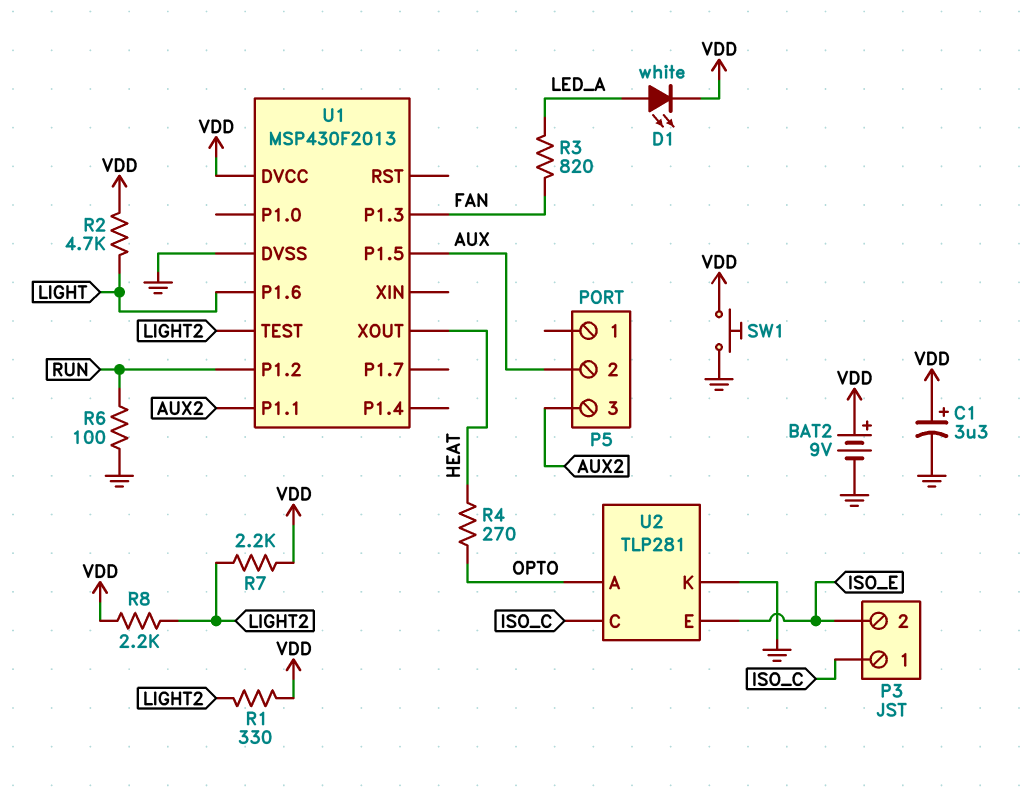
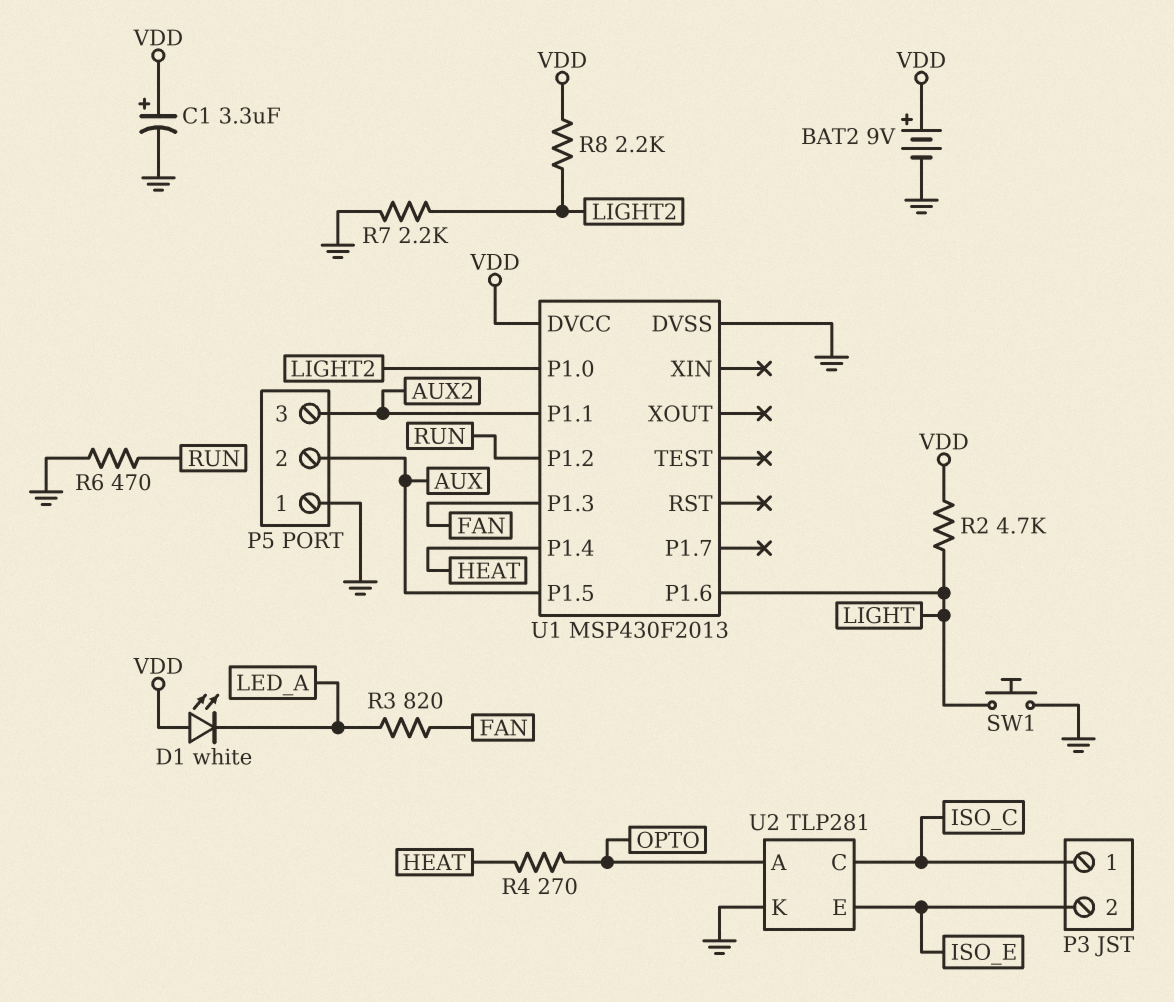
D1: LED white (A LED_A, K VDD) -> LED white (A VDD, K LED_A)
P5 pin 1: none -> GND
R1: 330 (LIGHT2, VDD) -> none
R6: 100 (GND, RUN) -> 470 (GND, RUN)
R7: 2.2k (LIGHT2, VDD) -> 2.2k (GND, LIGHT2)
SW1: button (GND, VDD) -> button (GND, LIGHT)
U1 pin P1.0: none -> LIGHT2
U1 pin P1.4: none -> HEAT
U1 pin TEST: LIGHT2 -> none
U1 pin XOUT: HEAT -> none

